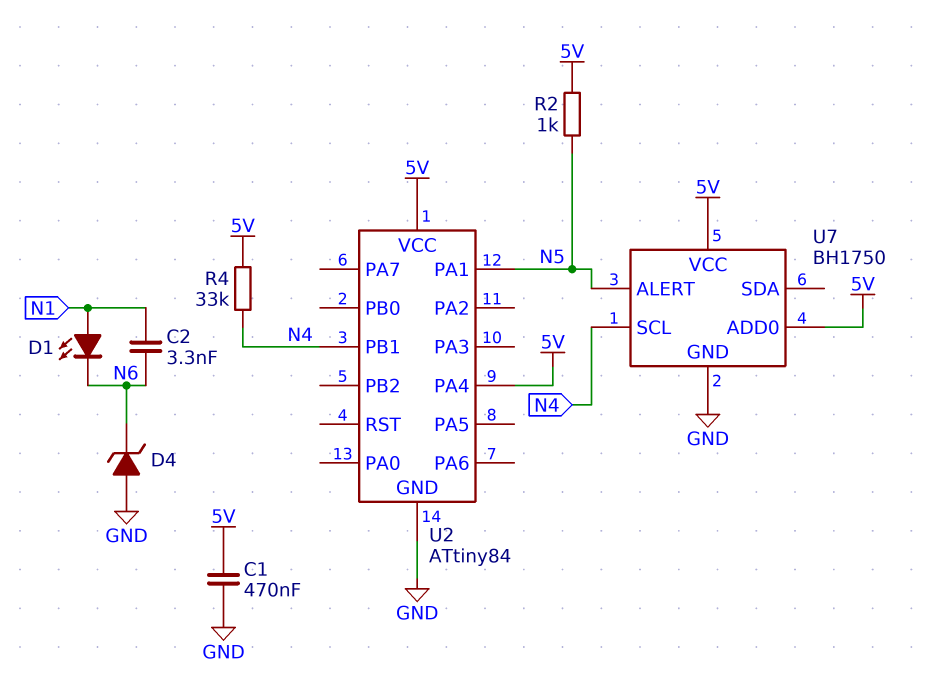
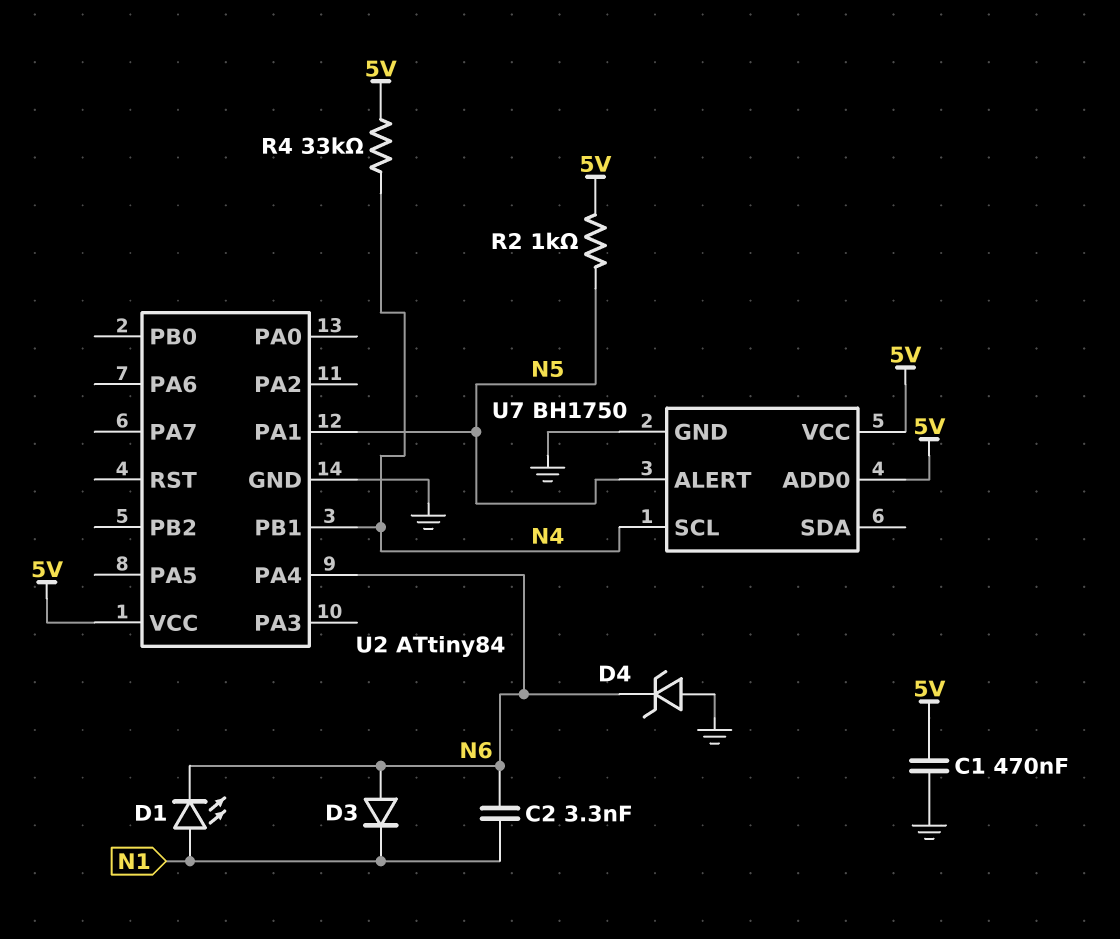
D3: none -> diode (A N6, K N1)
U2 pin PA4: 5V -> N6

